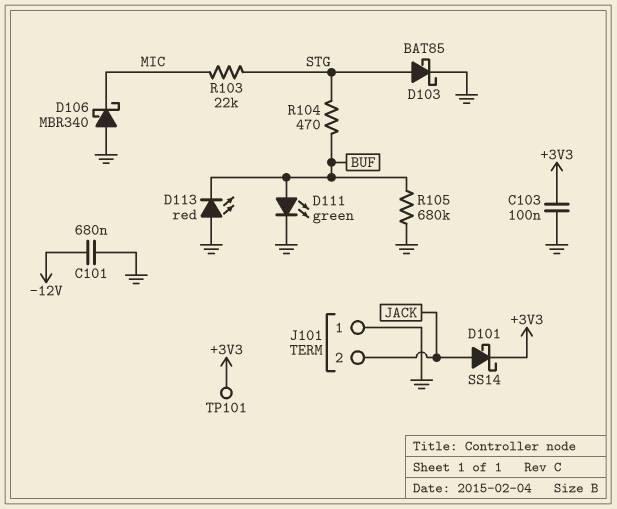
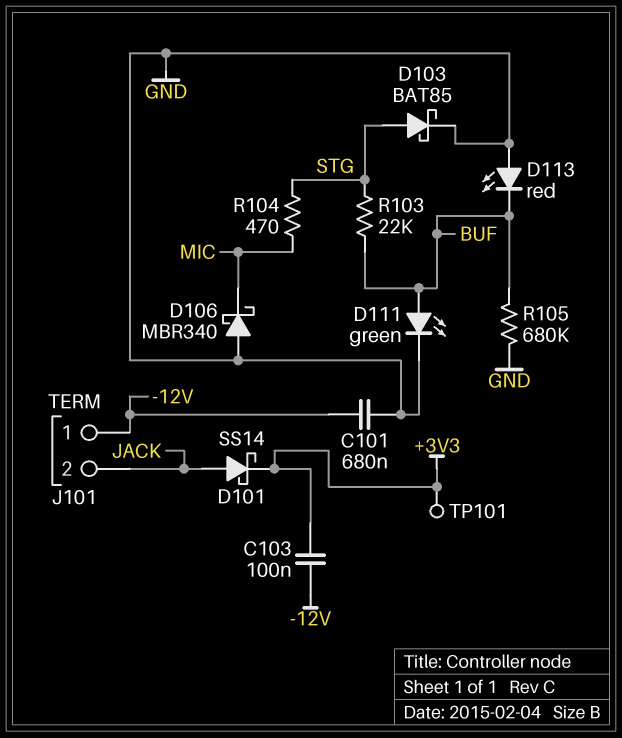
C103: 100nF (+3V3, GND) -> 100nF (+3V3, -12V)
J101 pin 1: GND -> -12V
R103: 22k (MIC, STG) -> 22k (BUF, STG)
R104: 470 (BUF, STG) -> 470 (MIC, STG)

